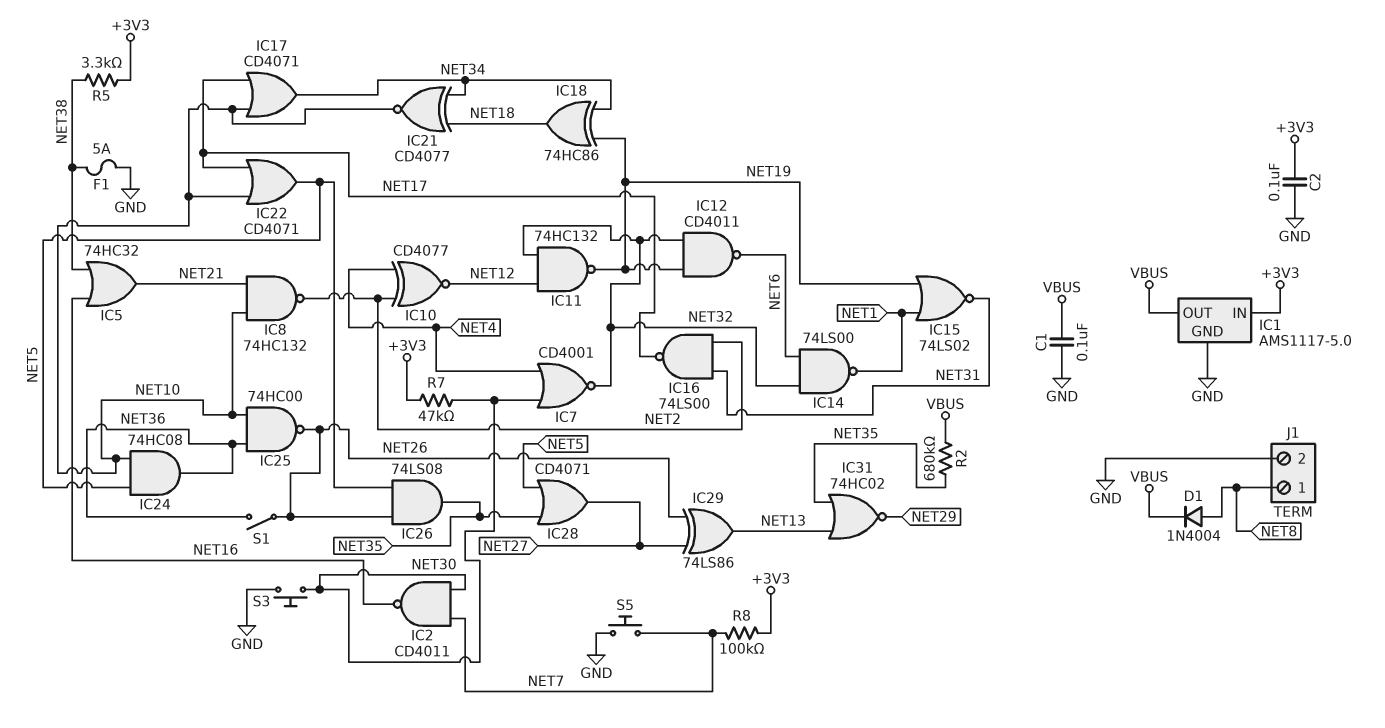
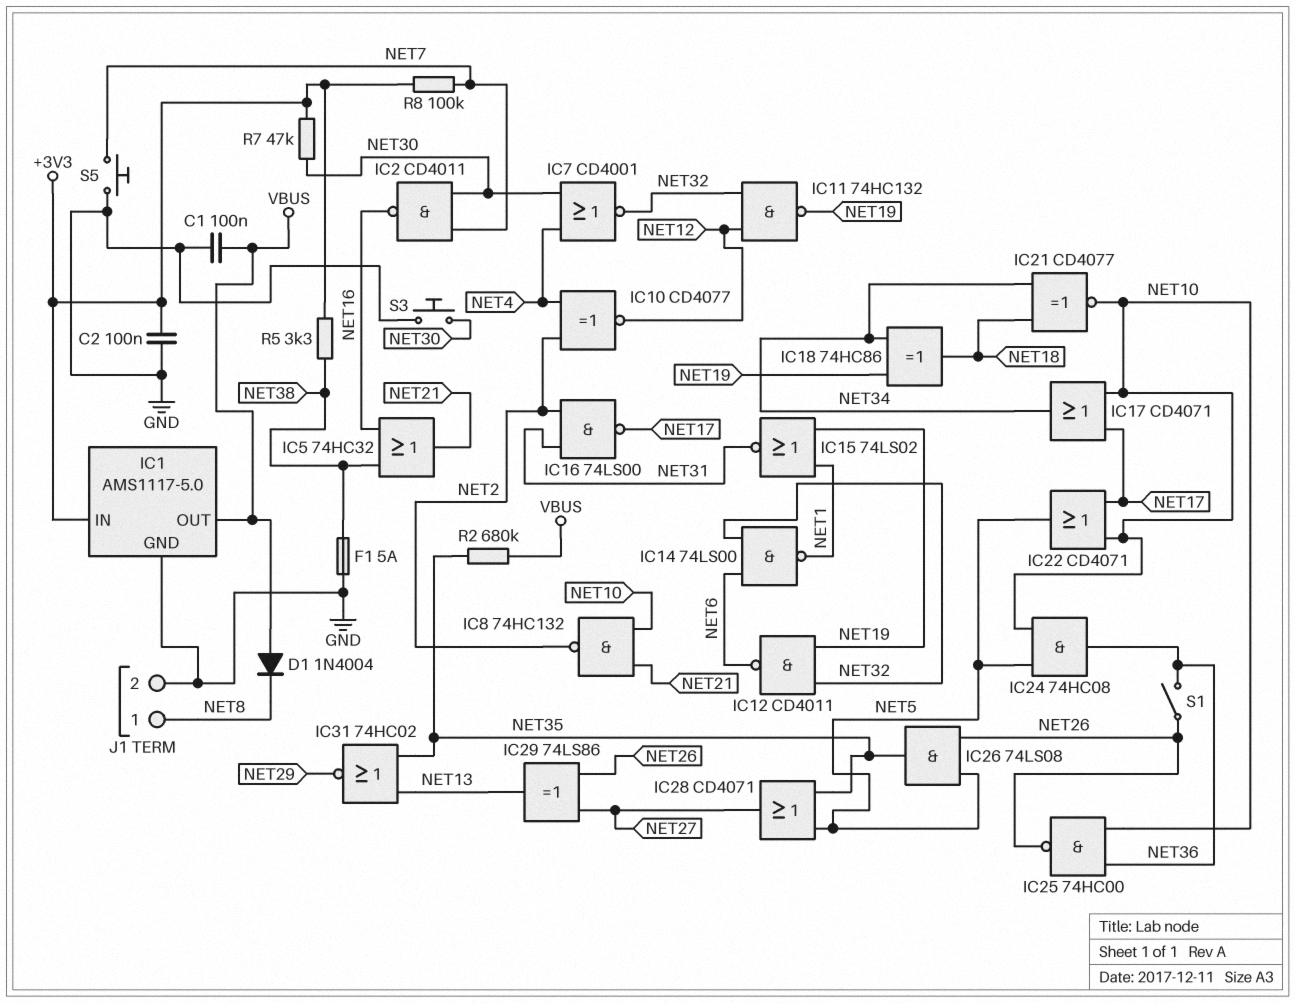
D1: diode 1N4004 (A NET8, K VBUS) -> diode 1N4004 (A VBUS, K NET8)

